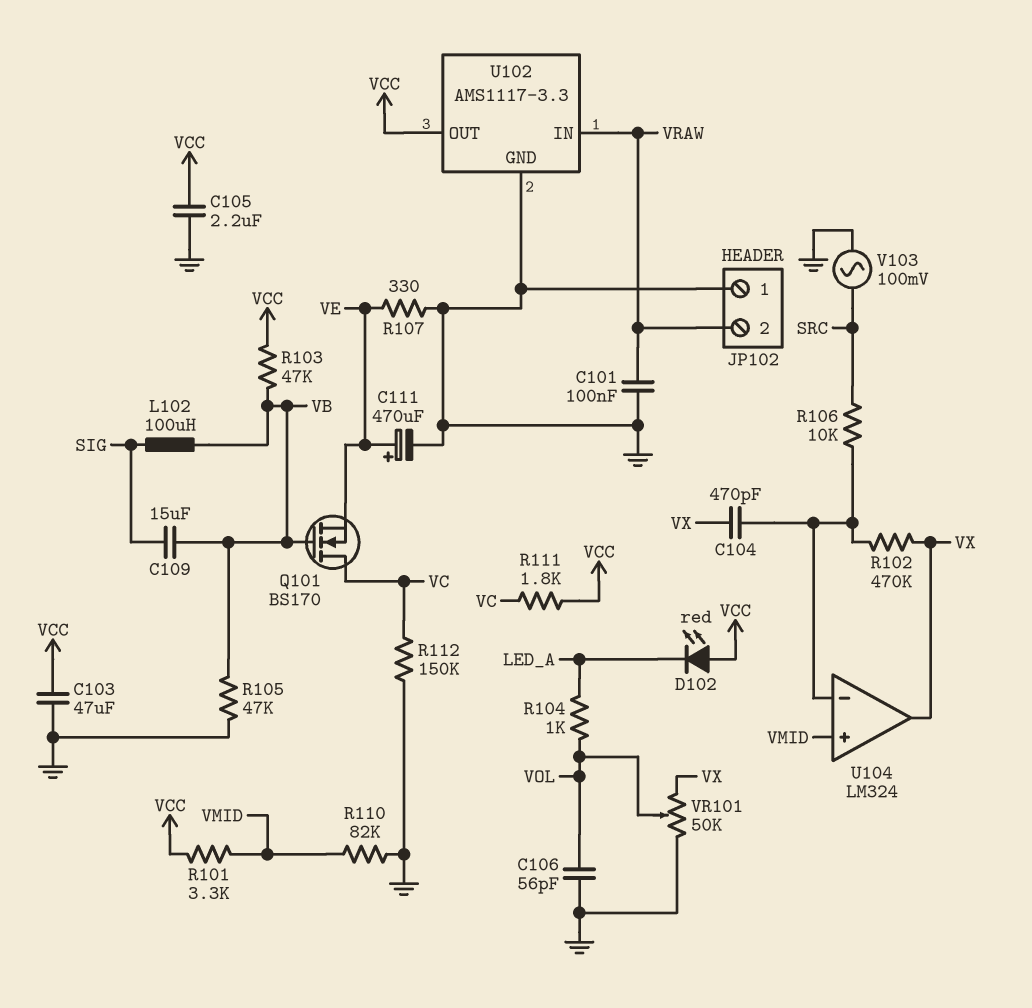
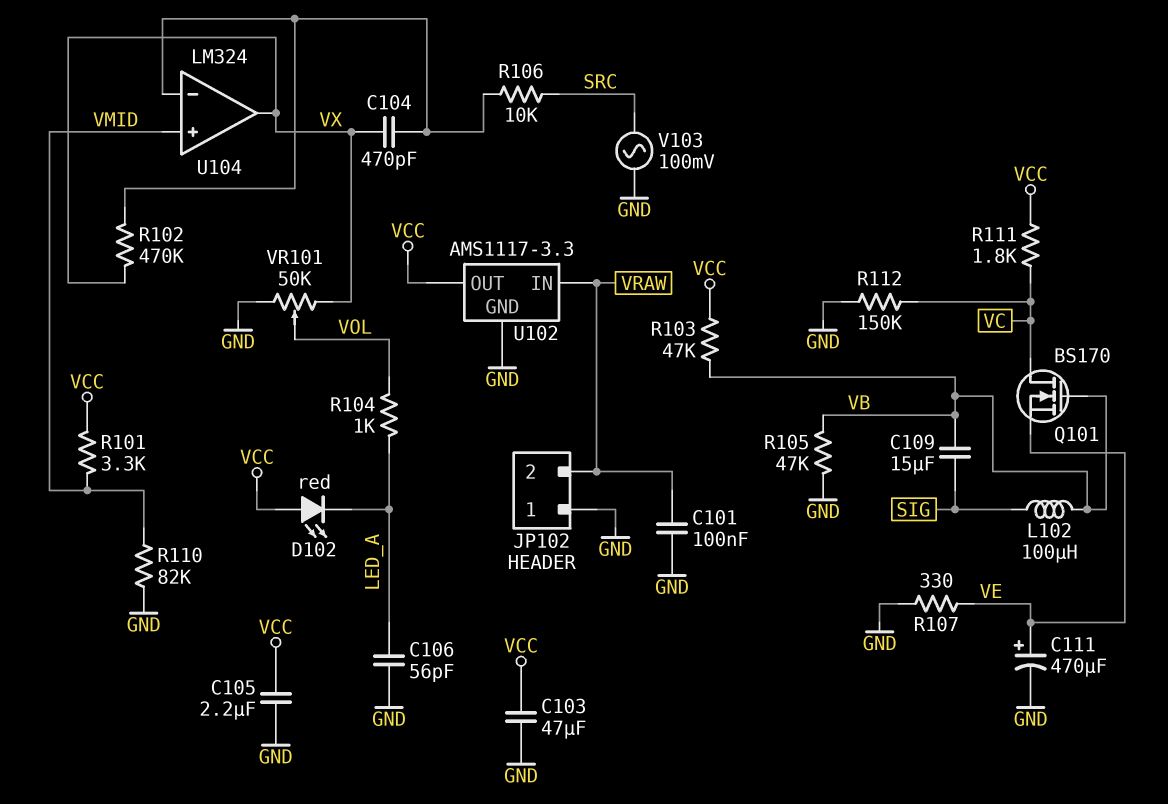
C106: 56pF (GND, VOL) -> 56pF (GND, LED_A)

